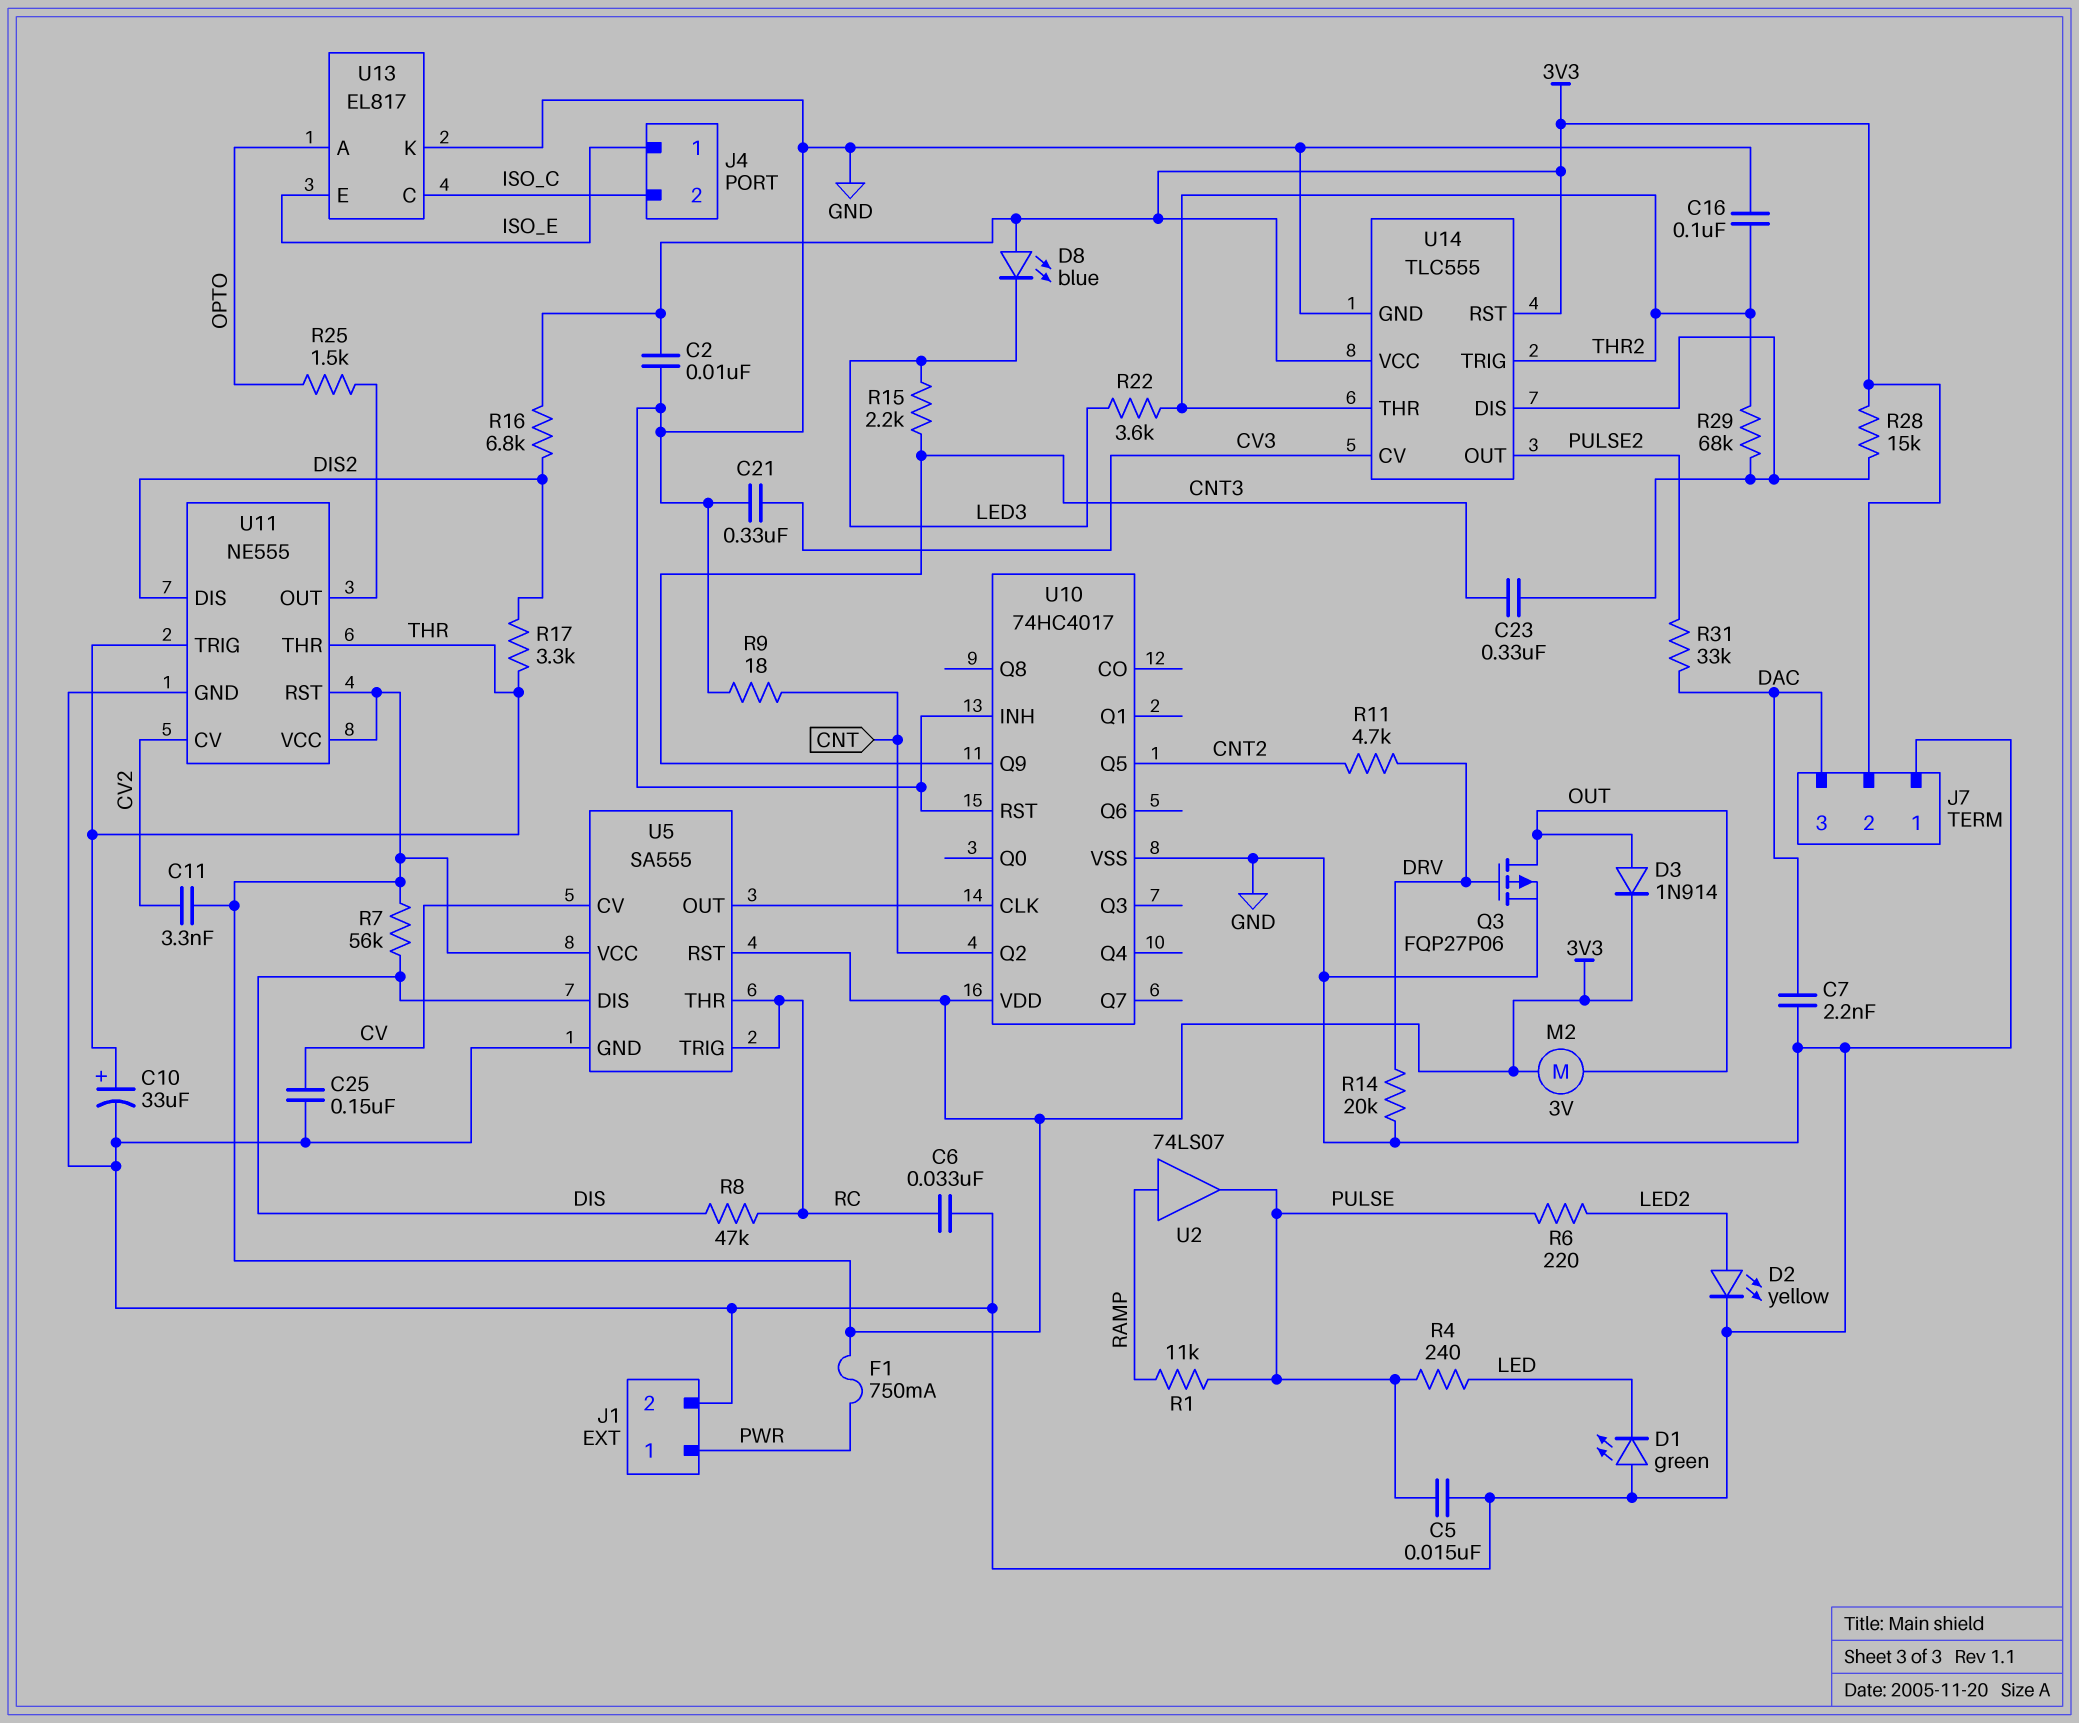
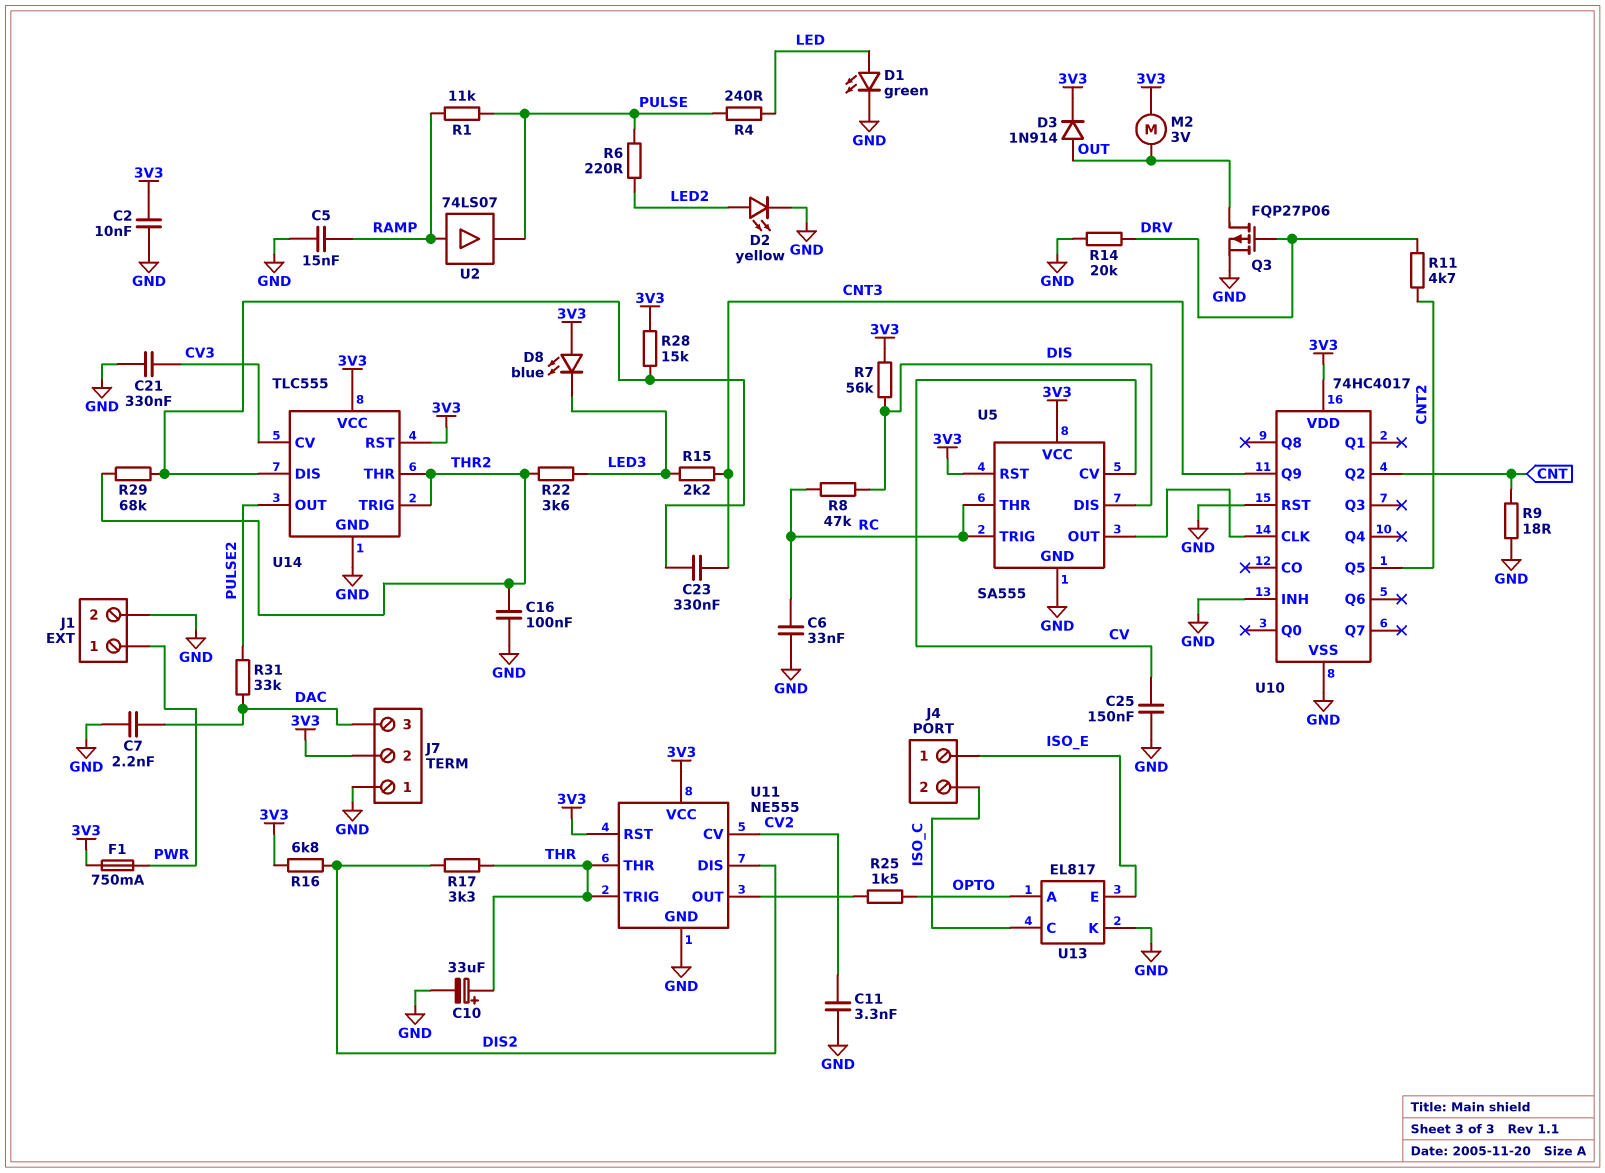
C5: 15nF (GND, PULSE) -> 15nF (GND, RAMP)
C11: 3.3nF (3V3, CV2) -> 3.3nF (CV2, GND)
D1: LED green (A GND, K LED) -> LED green (A LED, K GND)

